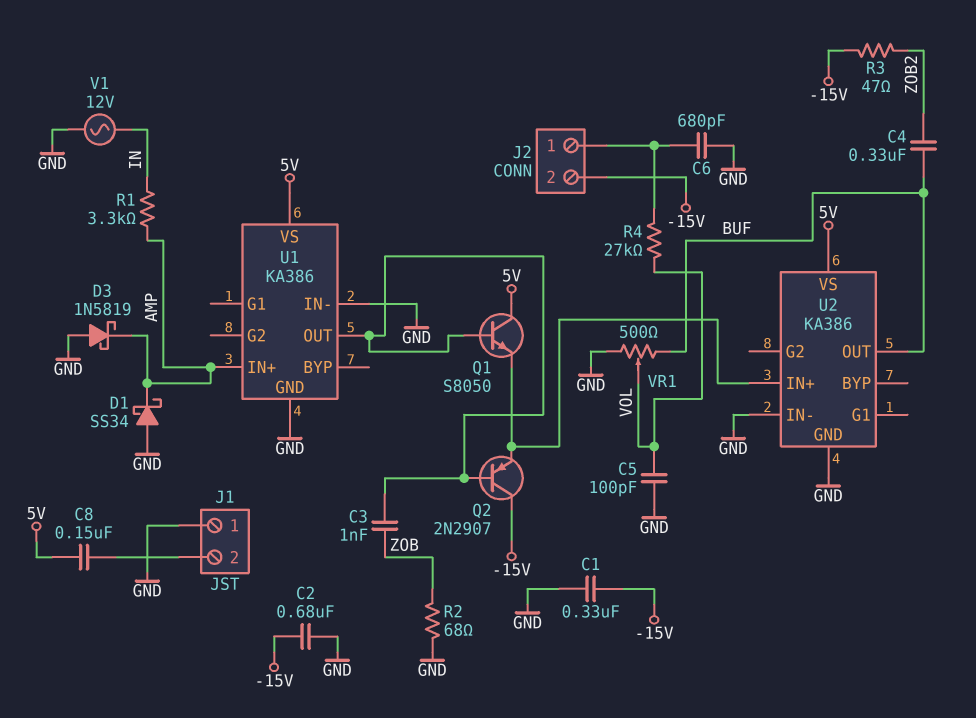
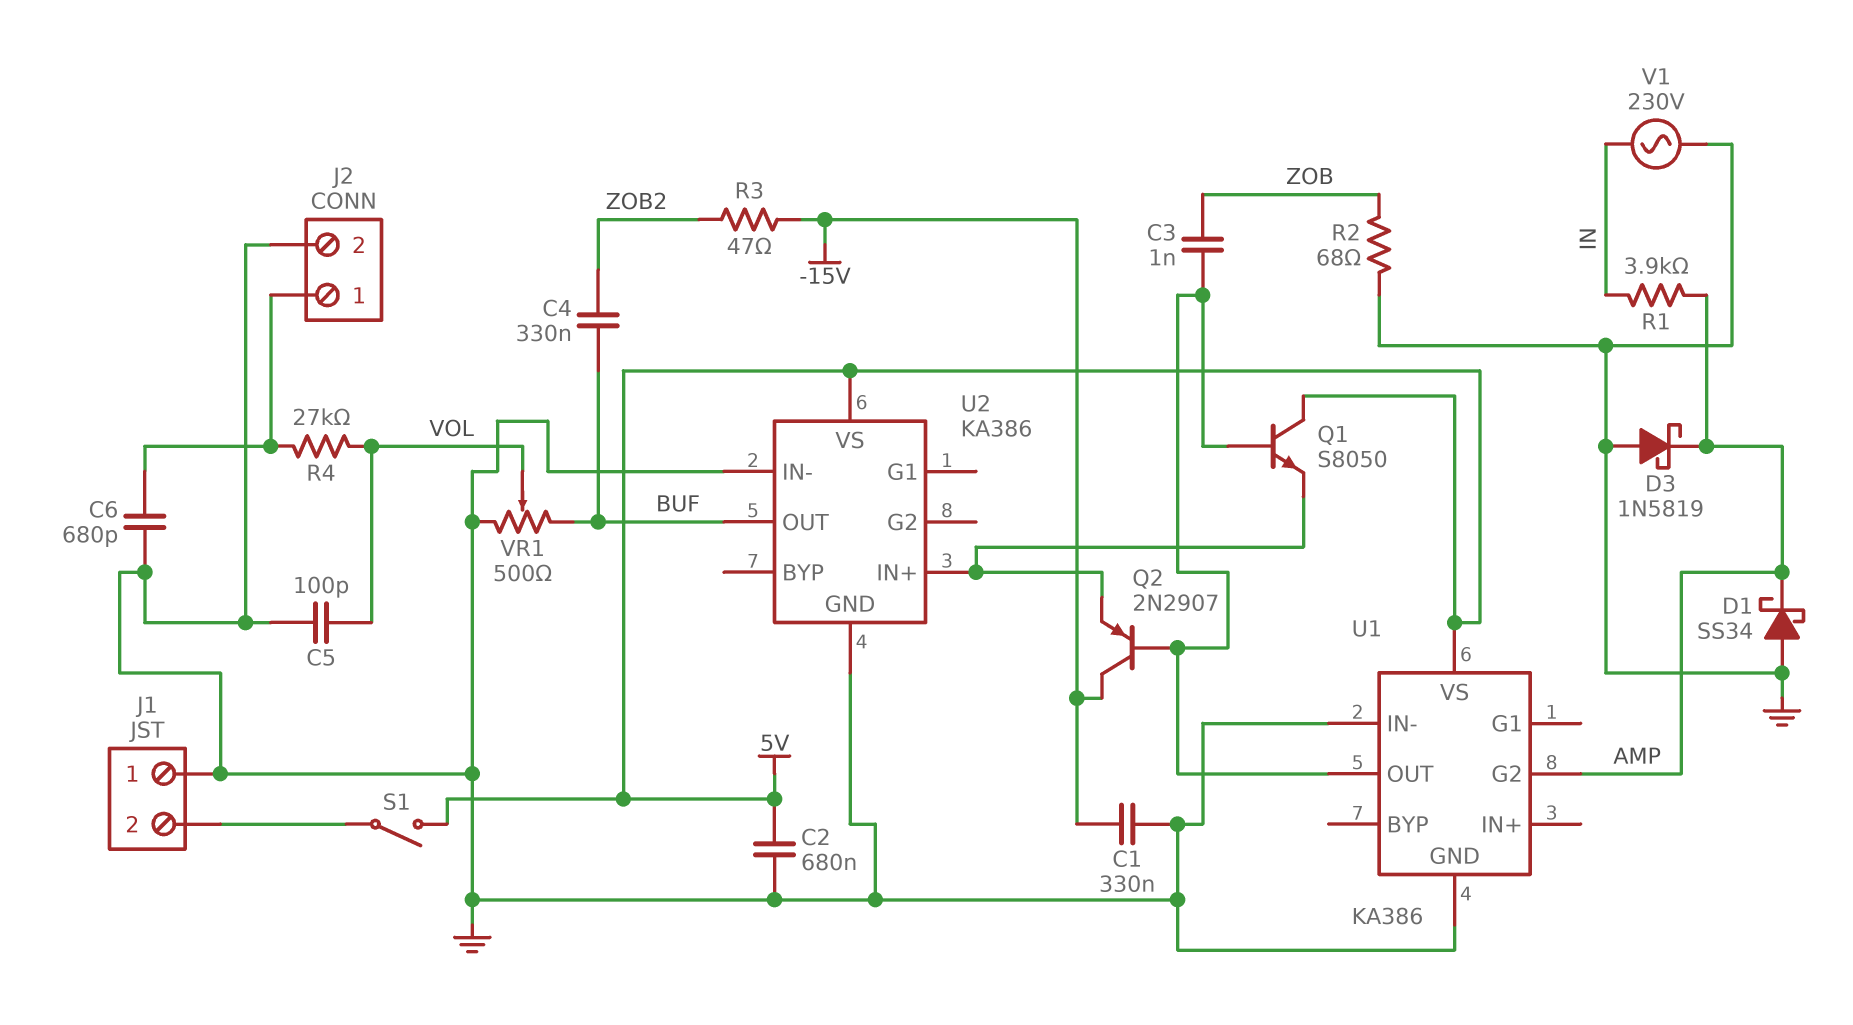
C2: 680nF (-15V, GND) -> 680nF (5V, GND)
C8: 150nF (5V, J1/2) -> none
J2 pin 2: -15V -> GND
R1: 3.3k (AMP, IN) -> 3.9k (AMP, IN)
S1: none -> switch (5V, J1/2)
U1 pin G2: none -> AMP
U1 pin IN+: AMP -> none
V1: AC 12V (GND, IN) -> AC 230V (GND, IN)

